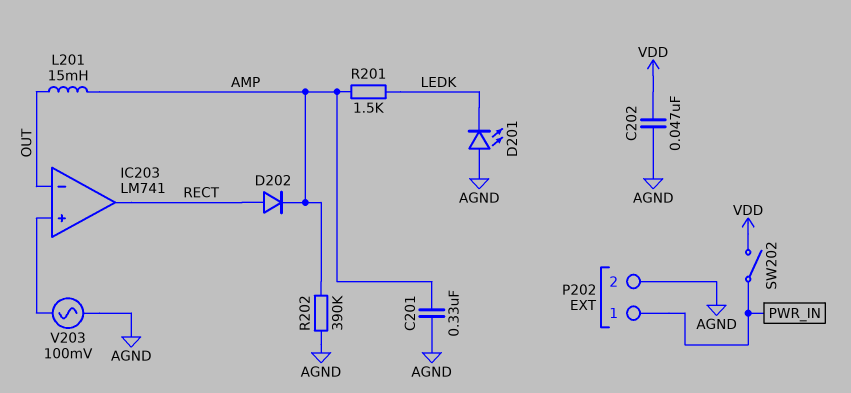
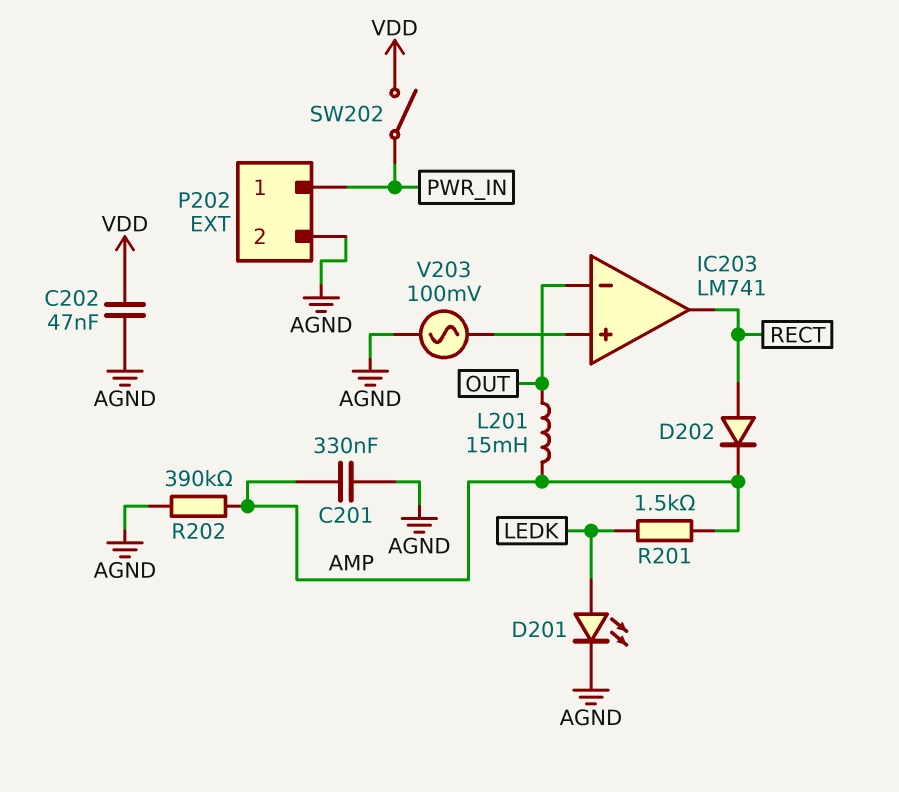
D201: LED (A AGND, K LEDK) -> LED (A LEDK, K AGND)

